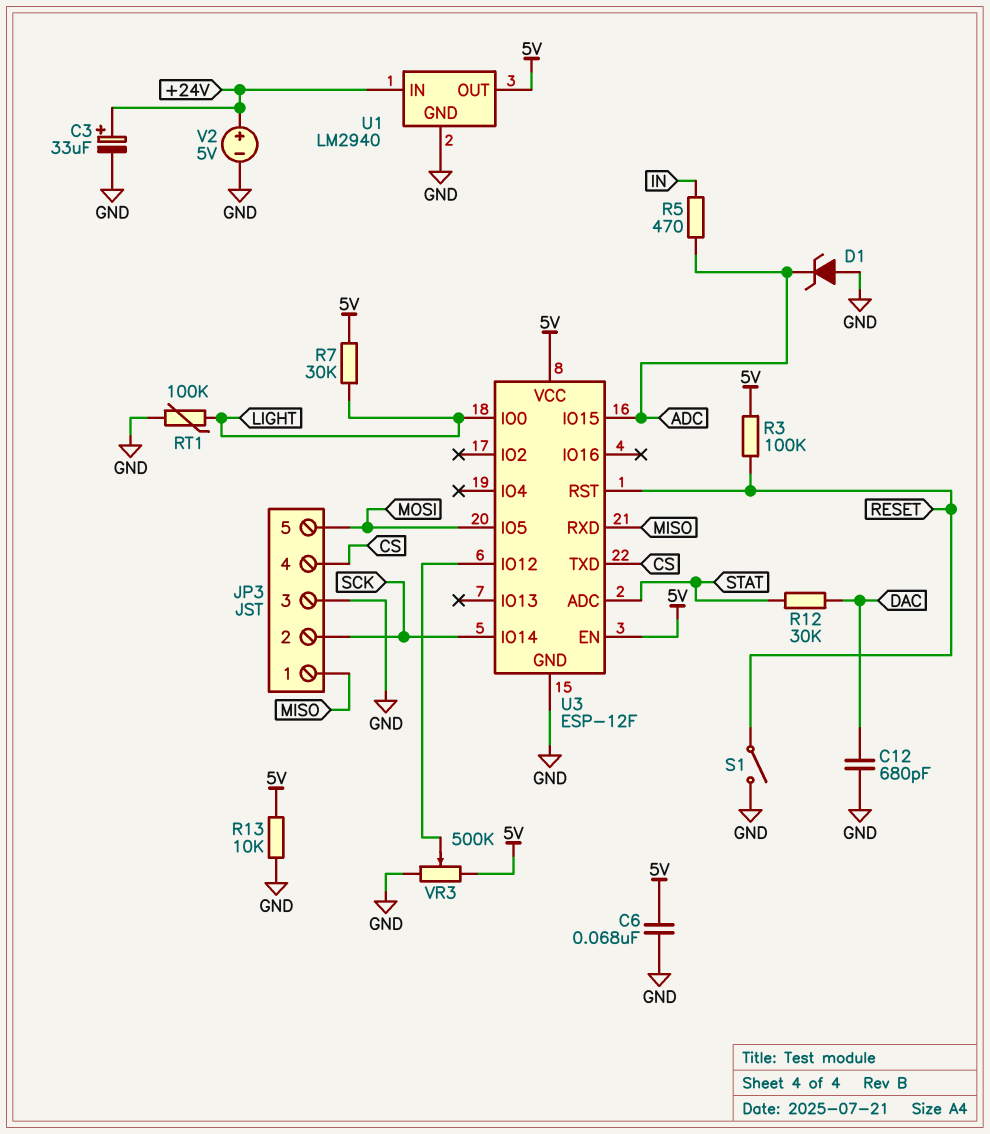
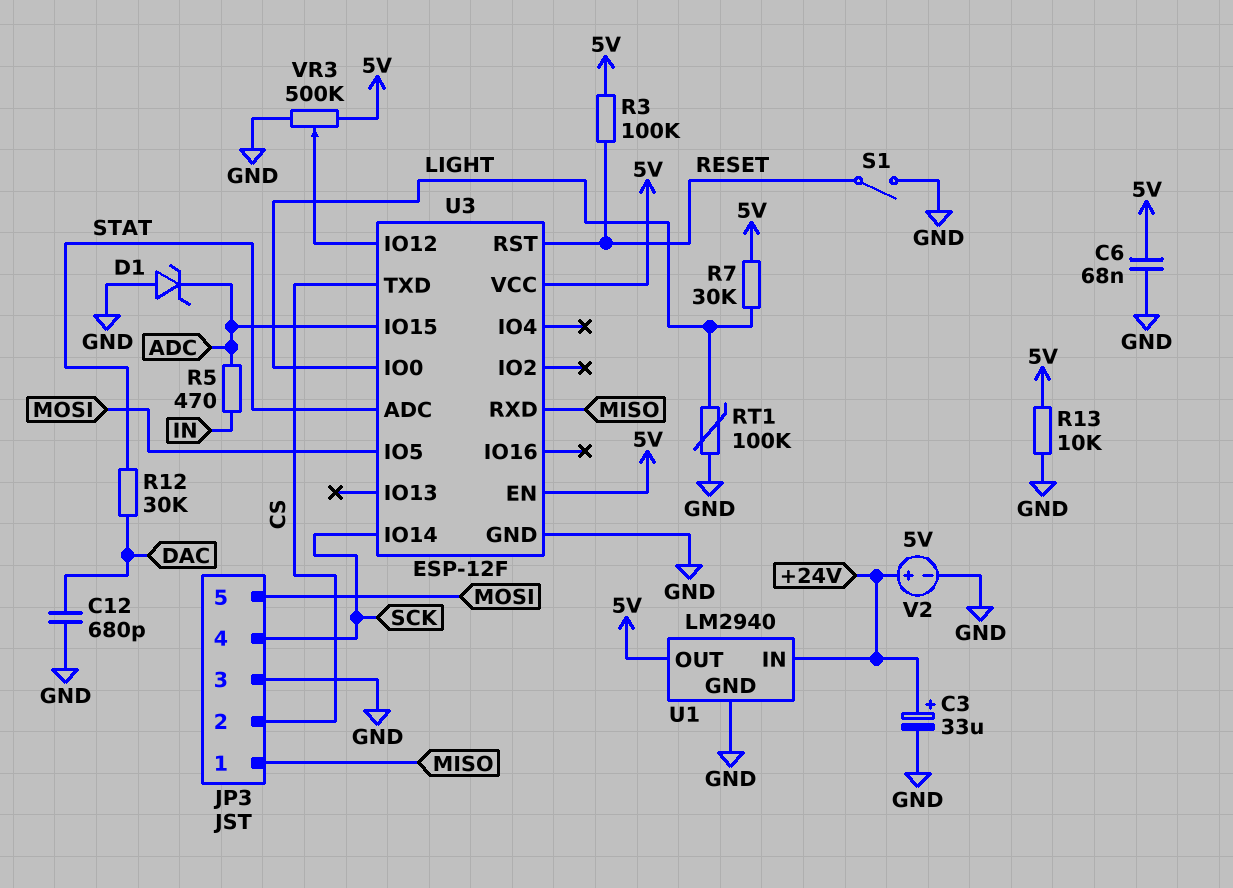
JP3 pin 2: SCK -> CS
JP3 pin 4: CS -> SCK

